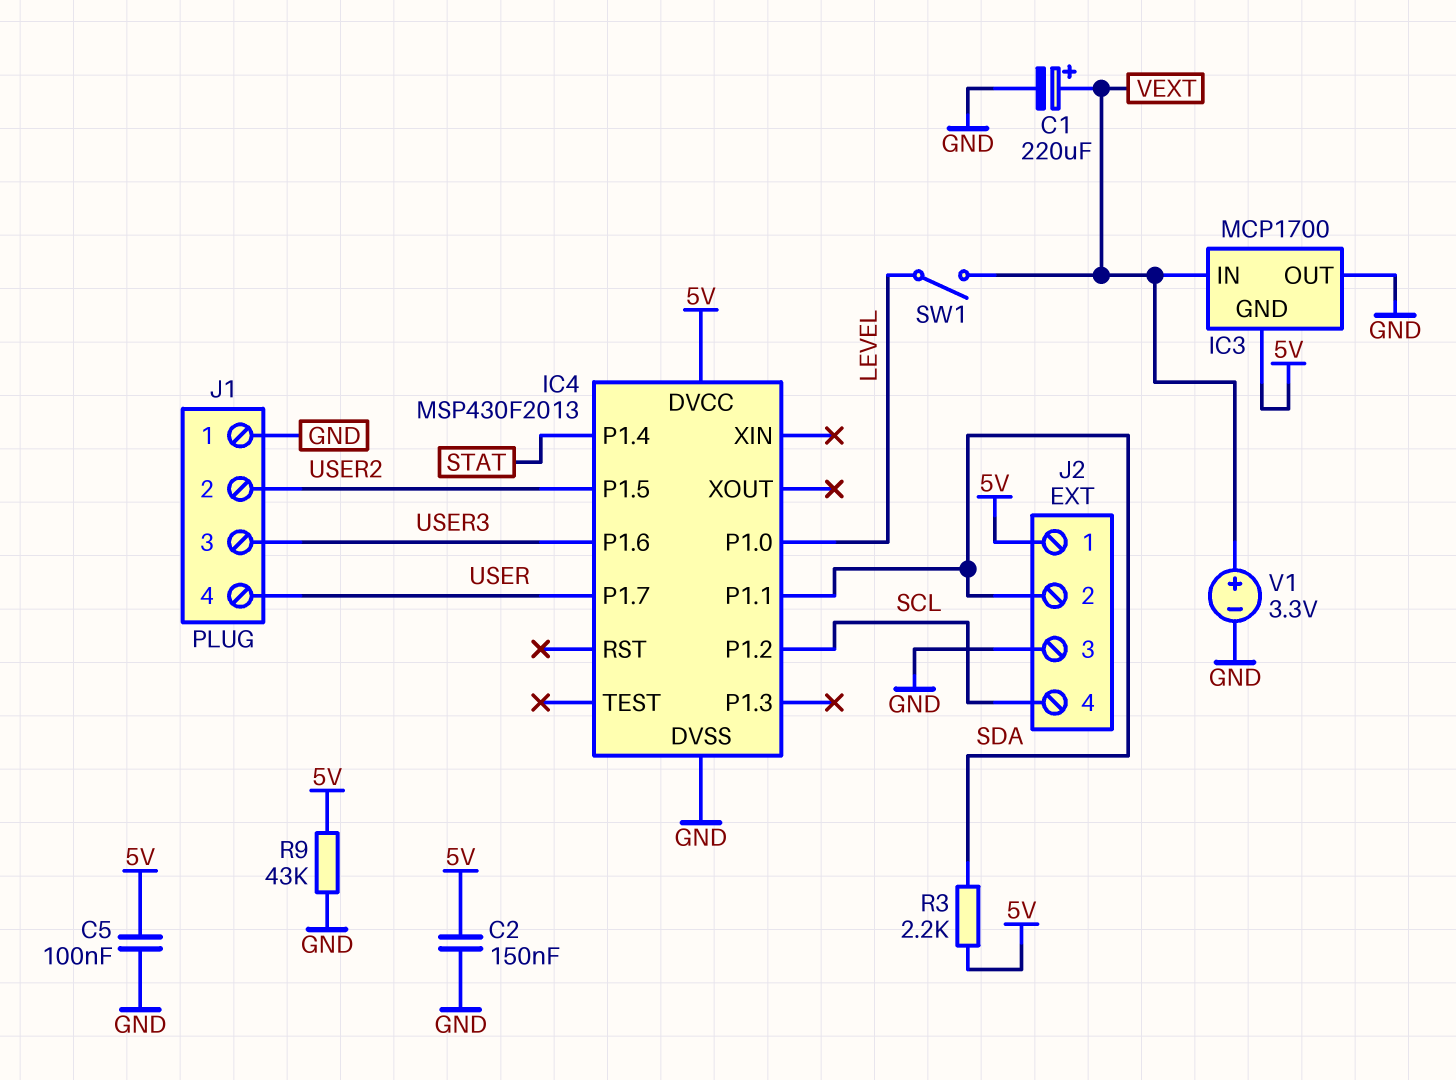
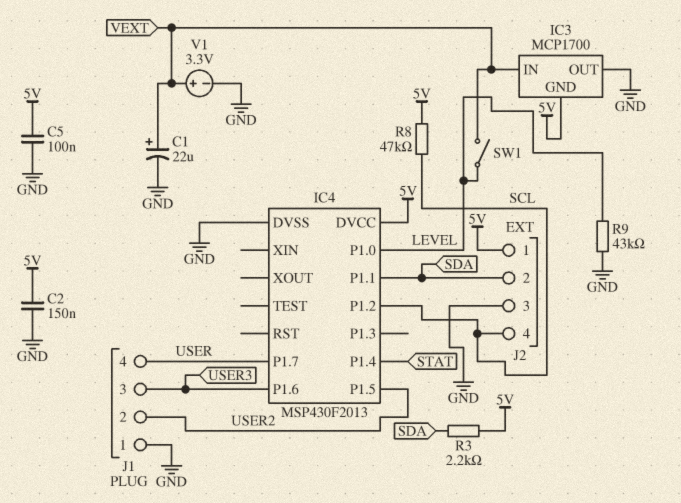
C1: 220uF (plus VEXT, minus GND) -> 22uF (plus VEXT, minus GND)
R8: none -> 47k (5V, SCL)
R9: 43k (5V, GND) -> 43k (GND, LEVEL)

